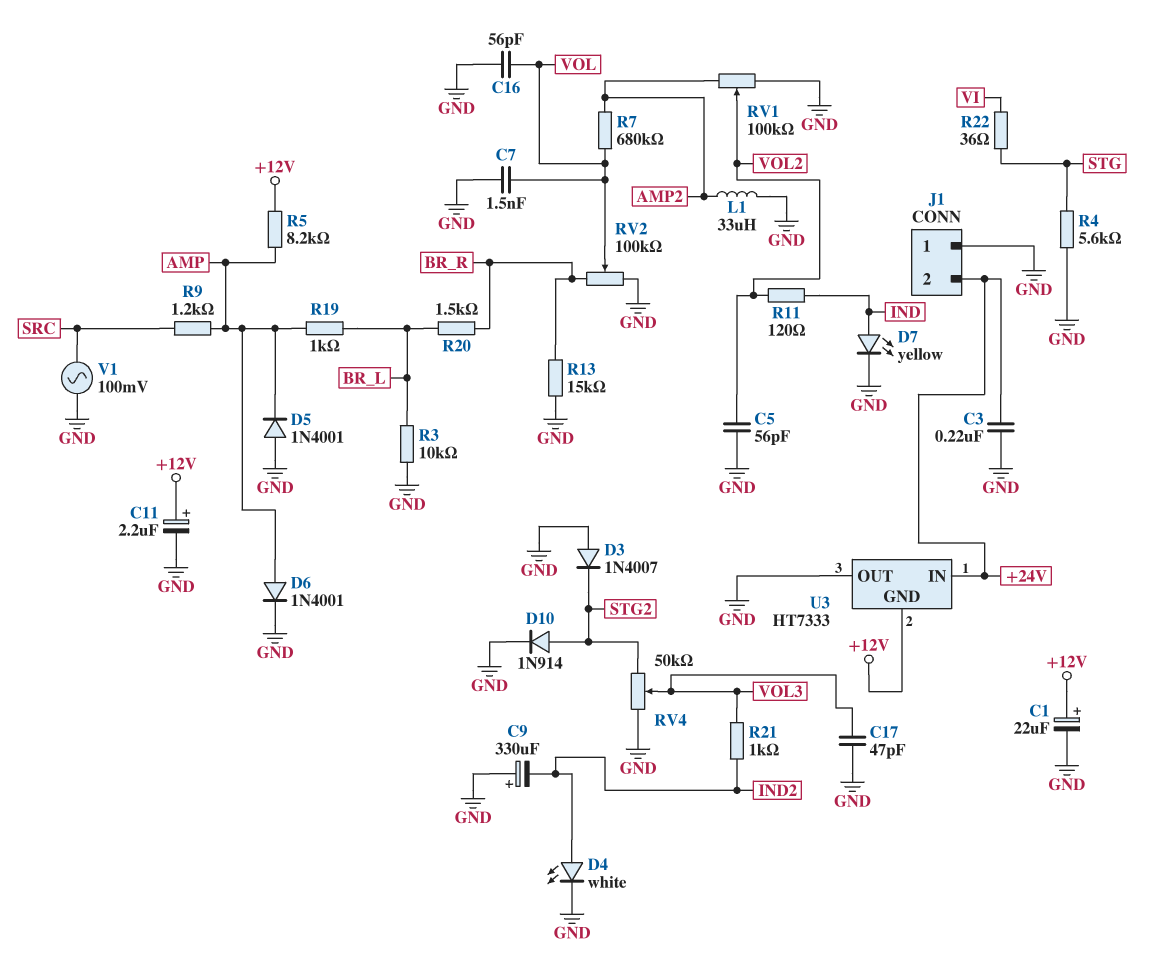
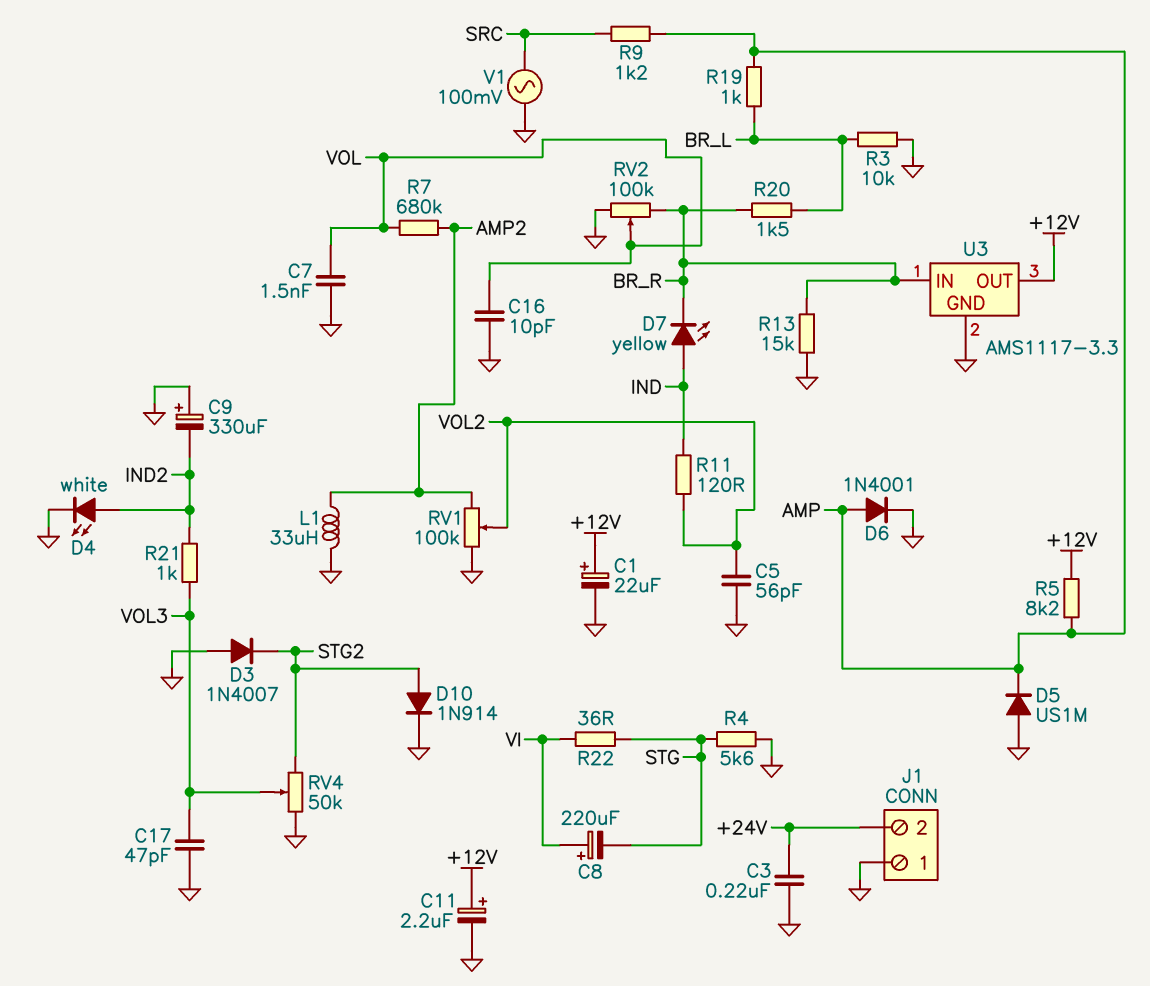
C8: none -> 220uF (plus VI, minus STG)
C16: 56pF (GND, VOL) -> 10pF (GND, VOL)
D5: diode 1N4001 (A GND, K AMP) -> diode US1M (A GND, K AMP)
D7: LED yellow (A IND, K GND) -> LED yellow (A IND, K BR_R)
U3: HT7333 -> AMS1117-3.3
U3 pin GND: +12V -> GND
U3 pin IN: +24V -> BR_R
U3 pin OUT: GND -> +12V

